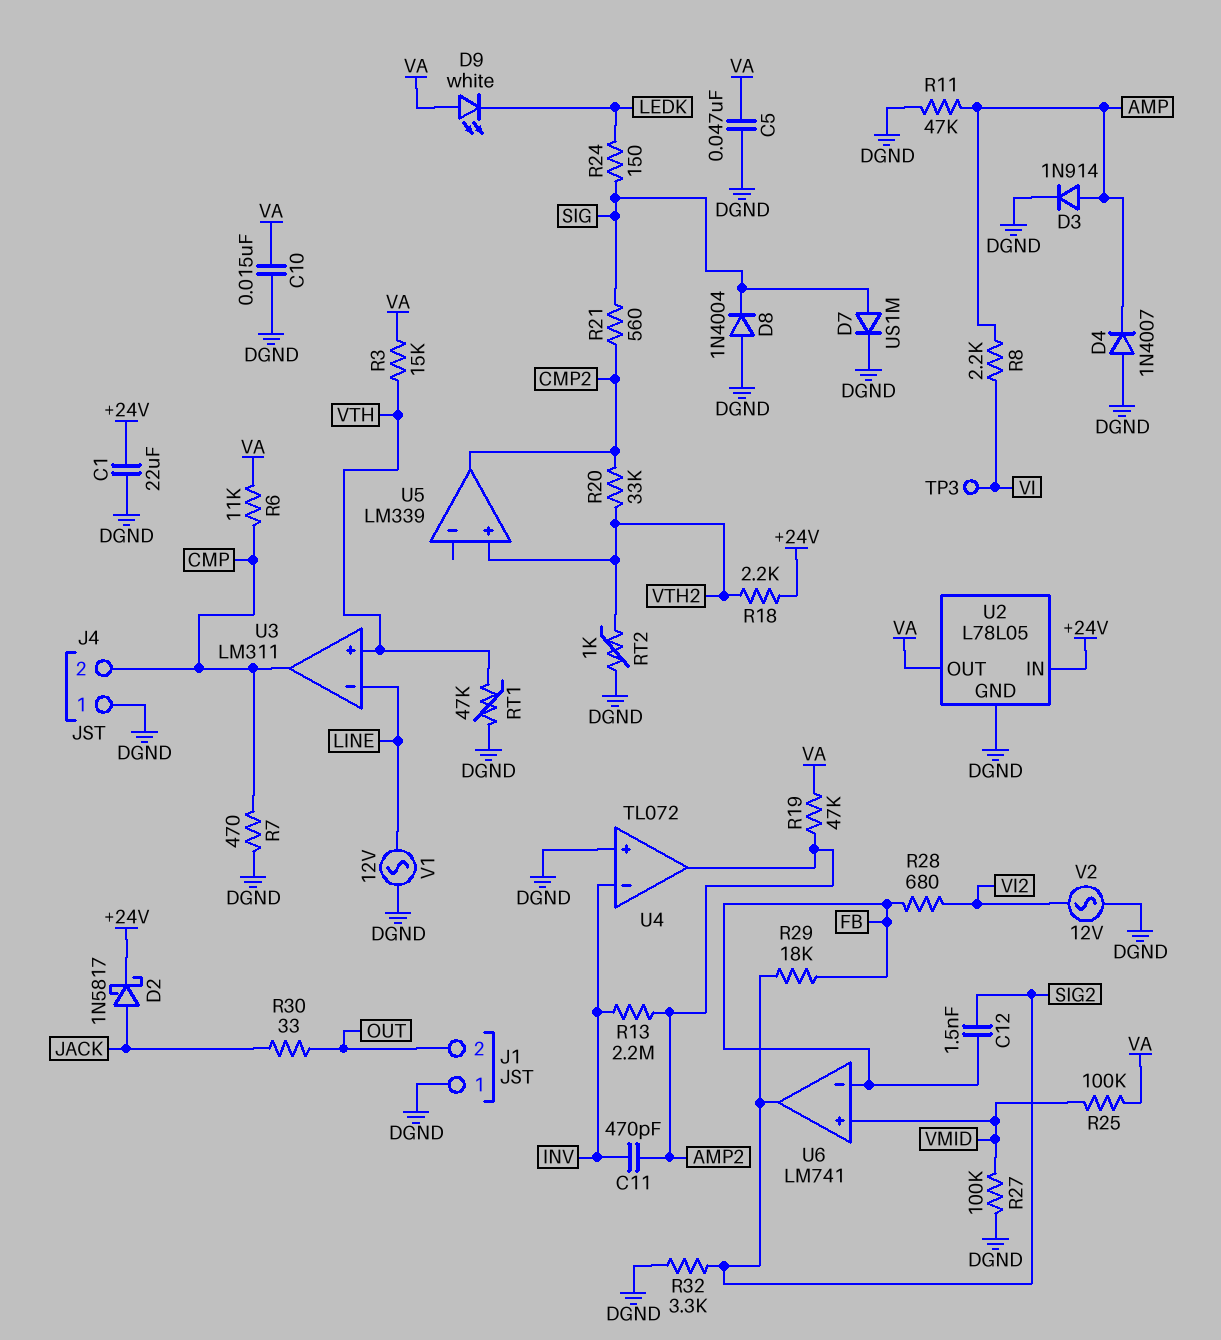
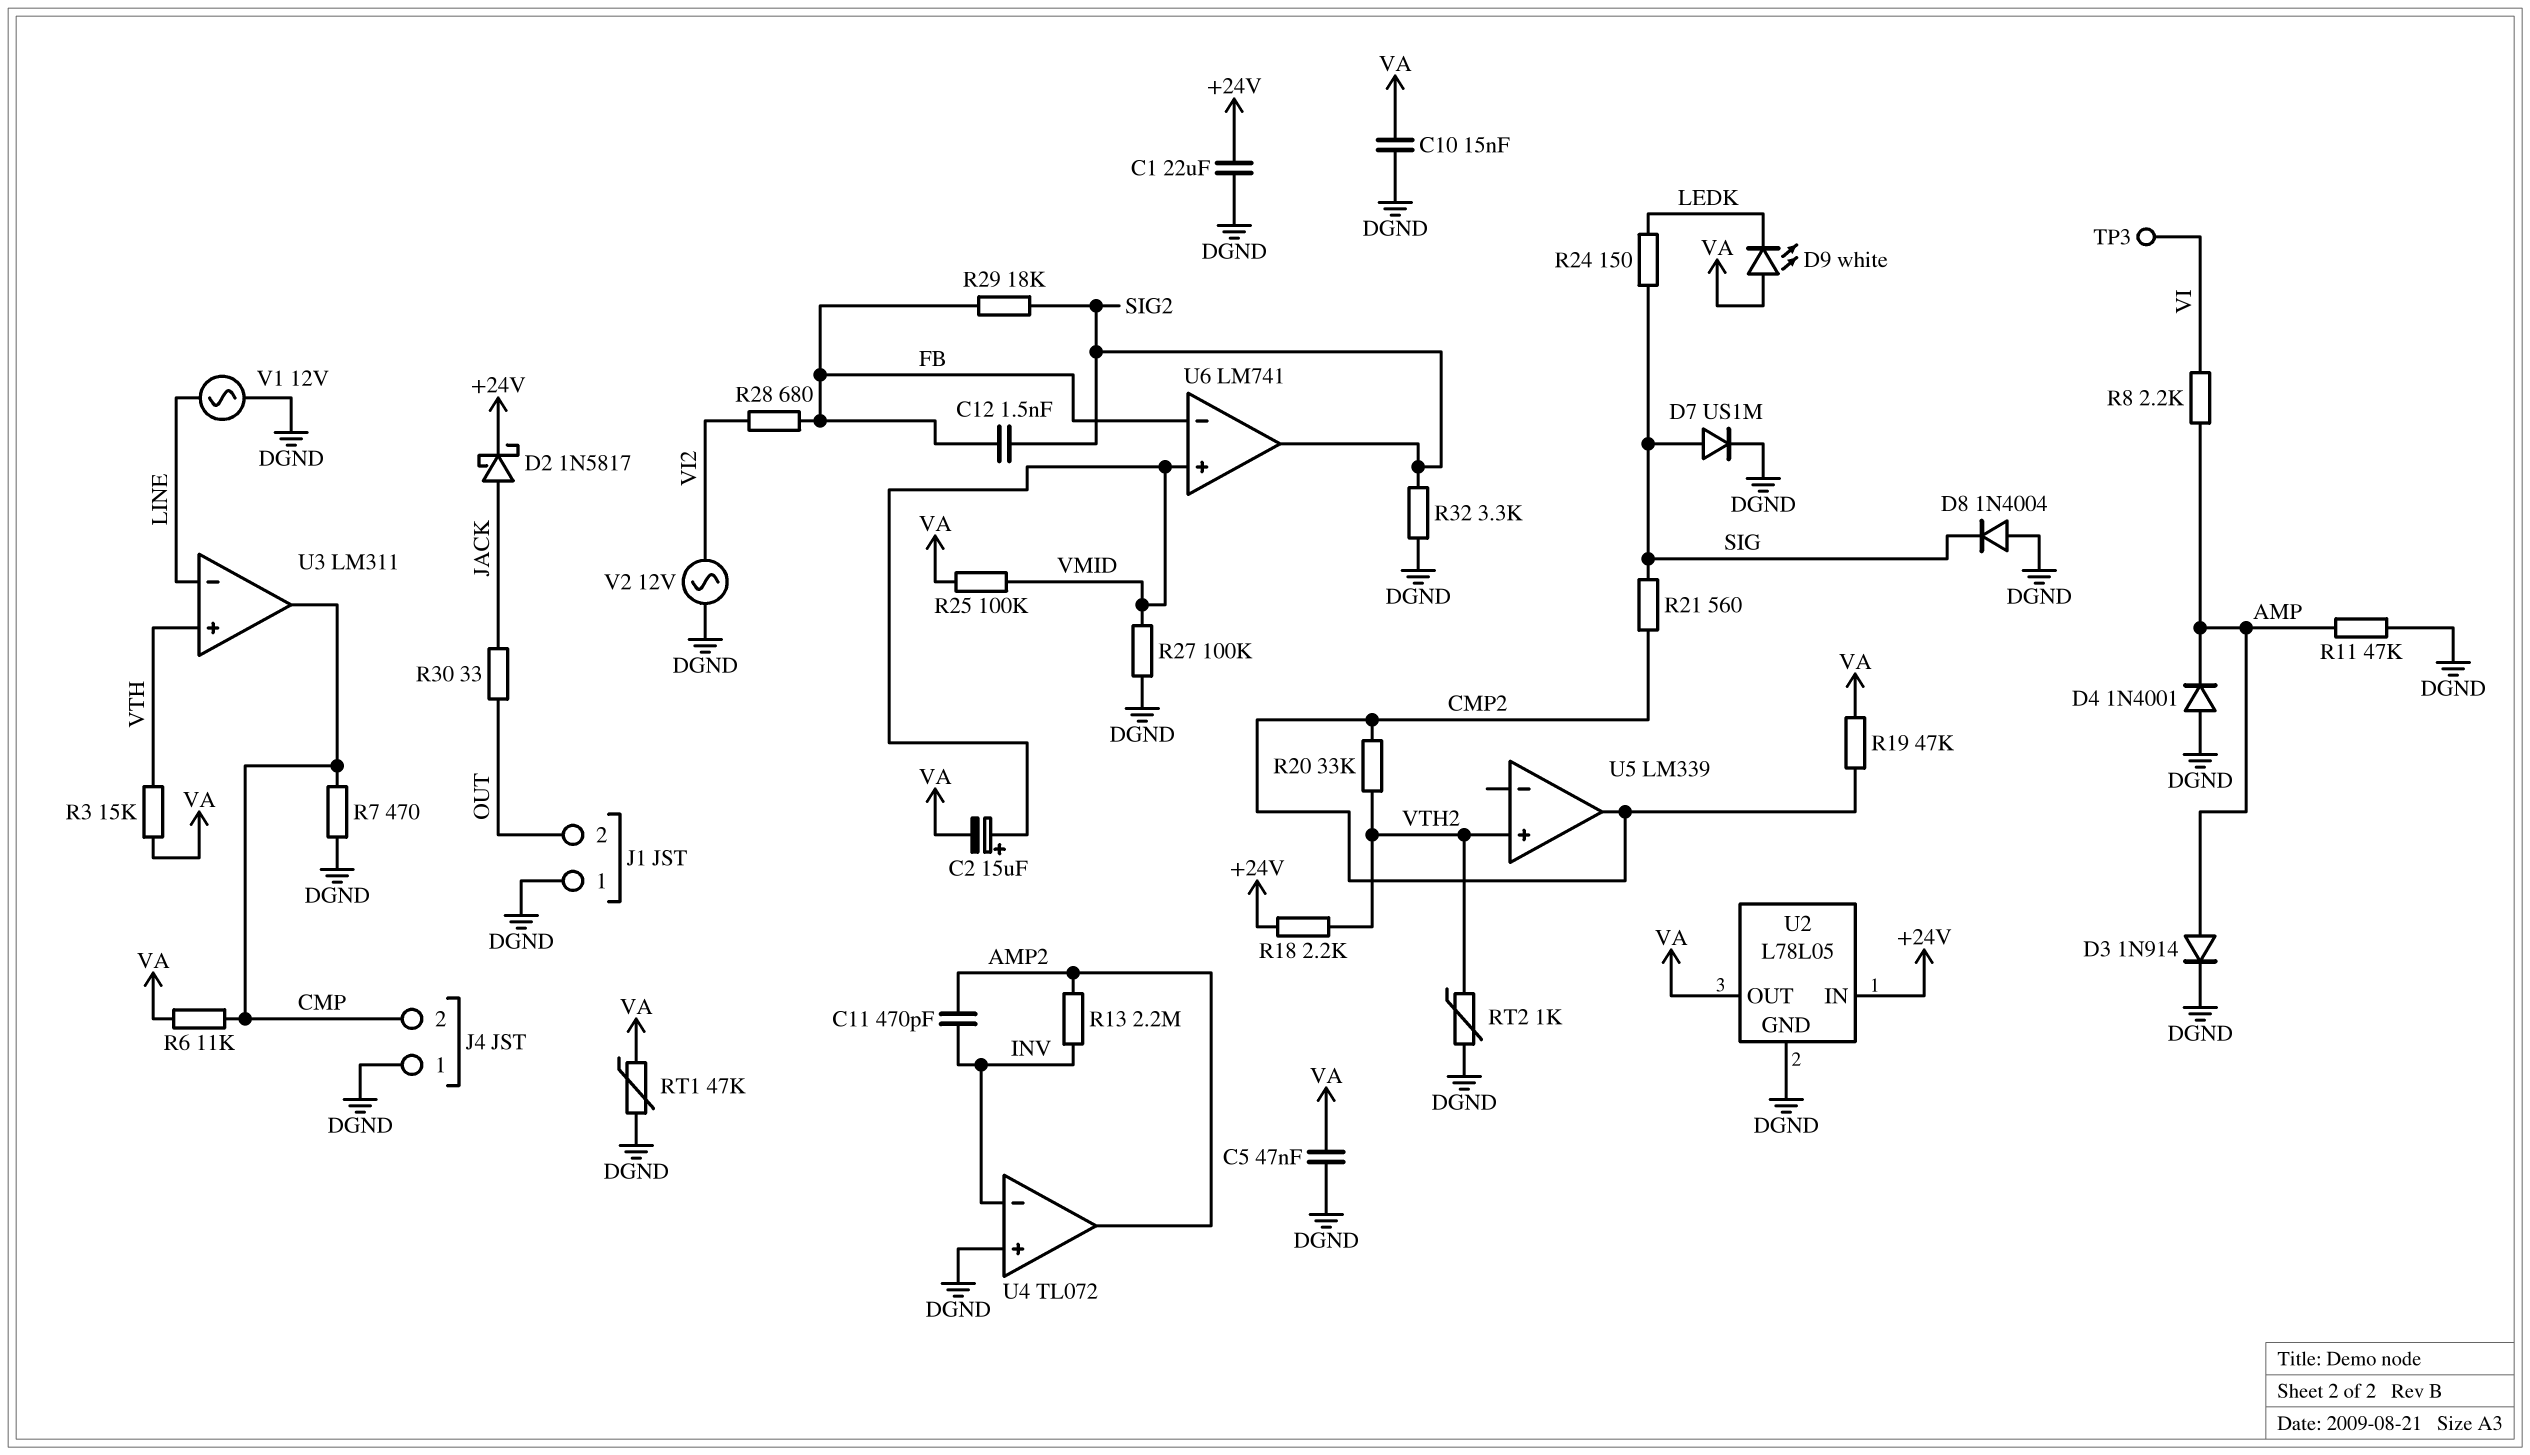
C2: none -> 15uF (plus VMID, minus VA)
D4: diode 1N4007 (A DGND, K AMP) -> diode 1N4001 (A DGND, K AMP)
R19: 47k (AMP2, VA) -> 47k (CMP2, VA)
RT1: 47k (DGND, VTH) -> 47k (DGND, VA)

